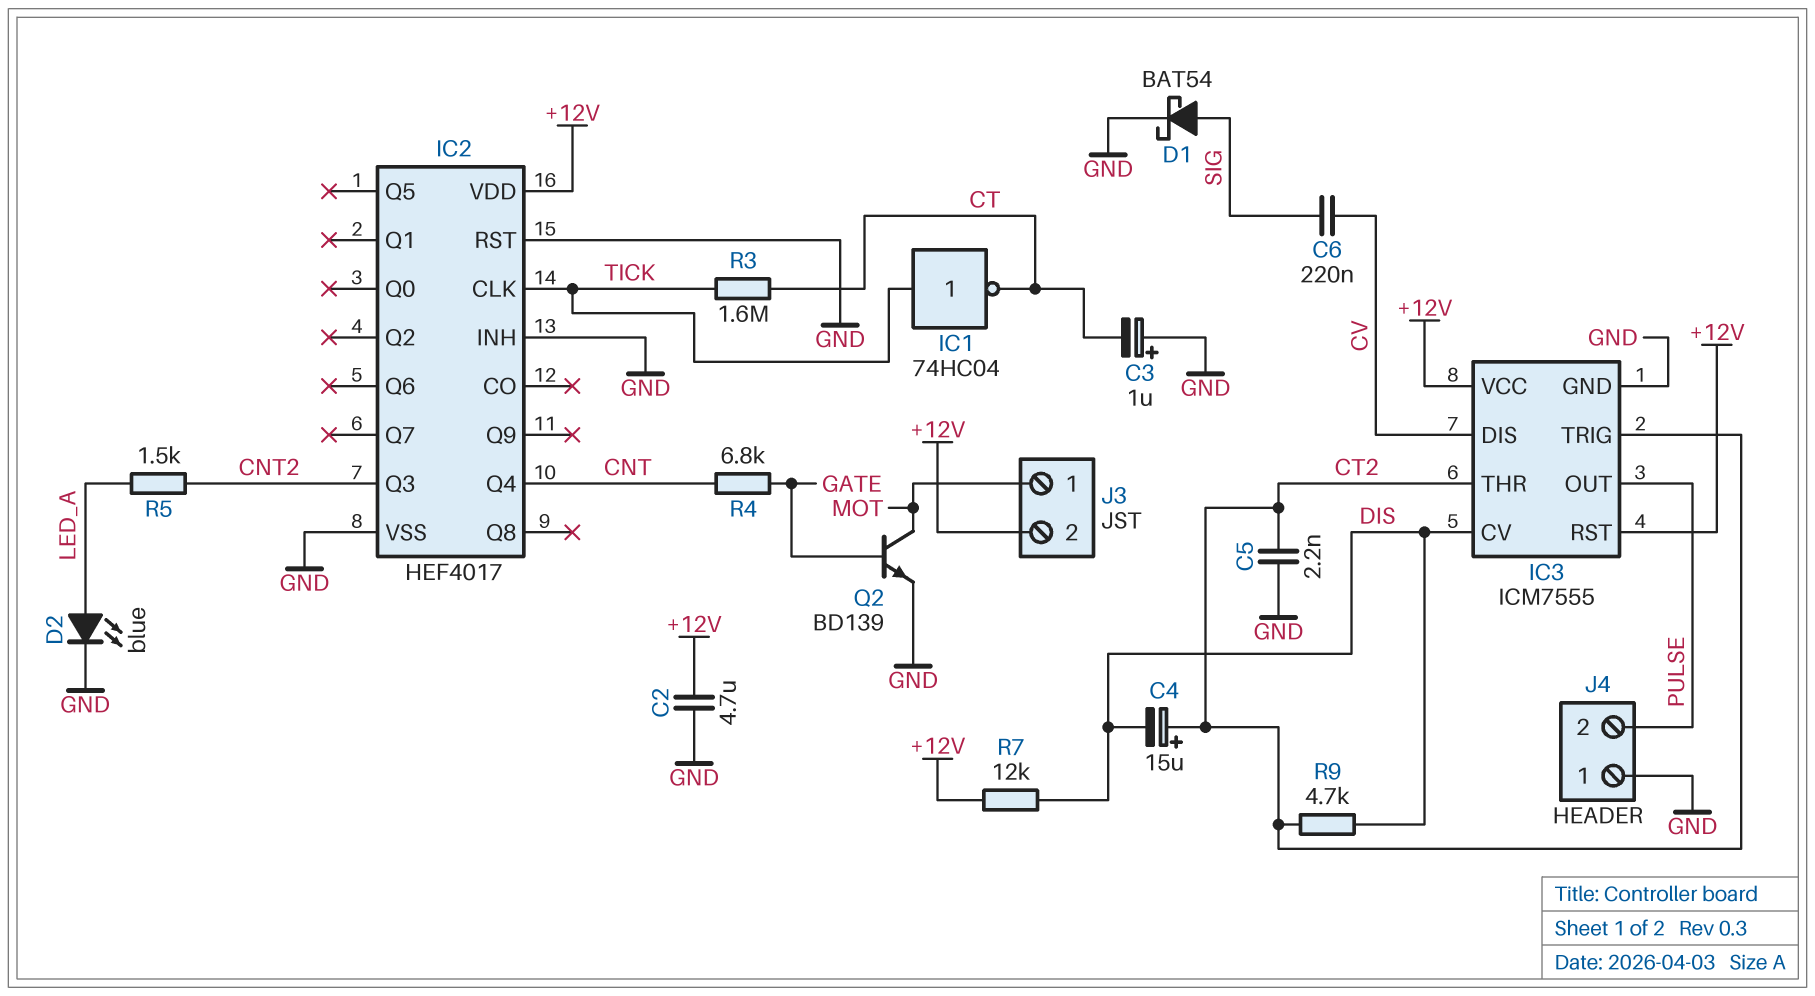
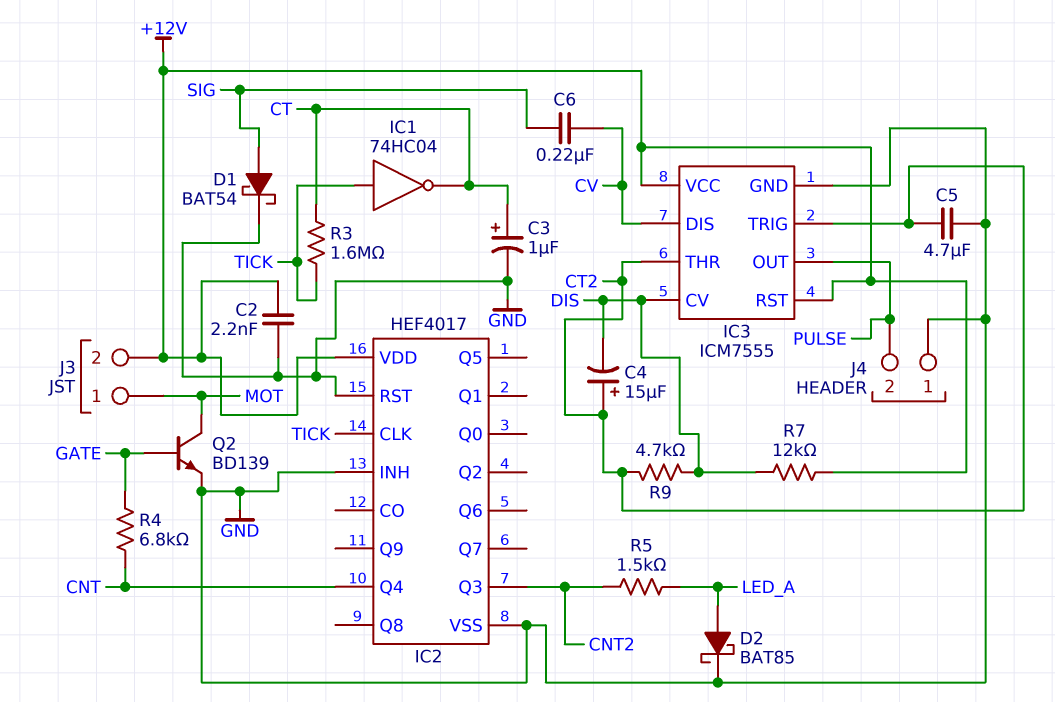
C2: 4.7uF (+12V, GND) -> 2.2nF (+12V, GND)
C3: 1uF (plus GND, minus CT) -> 1uF (plus CT, minus GND)
C5: 2.2nF (CT2, GND) -> 4.7uF (CT2, GND)
D2: LED blue (A LED_A, K GND) -> schottky BAT85 (A LED_A, K GND)

